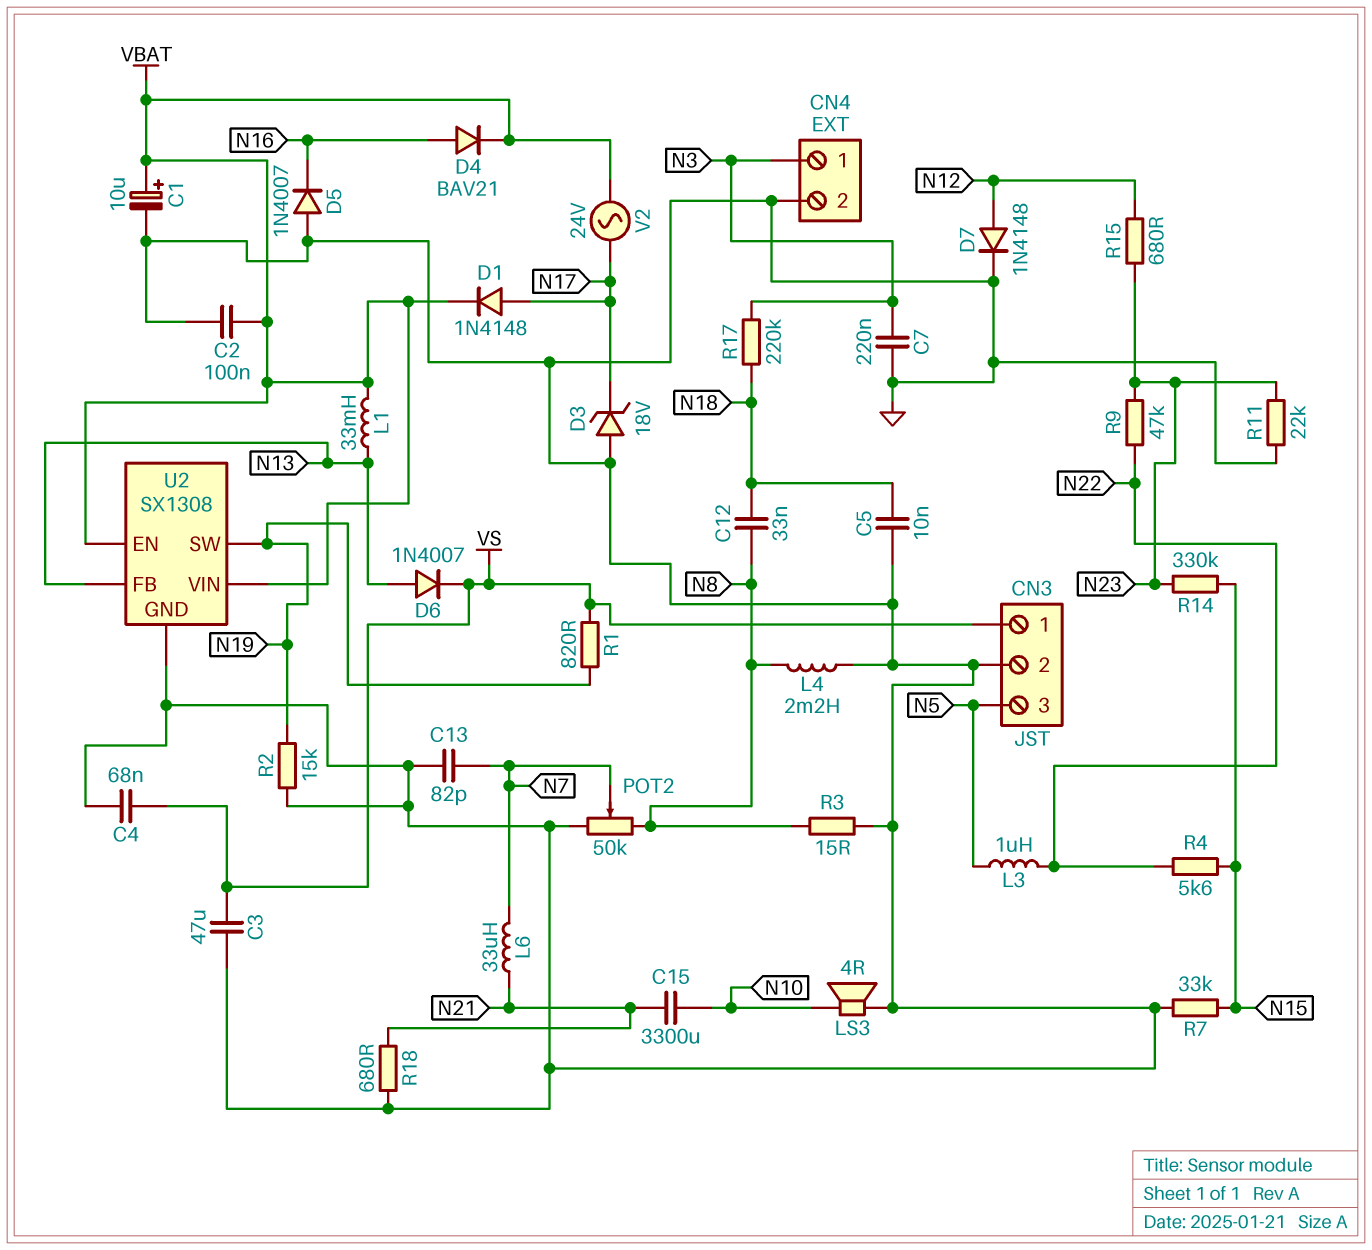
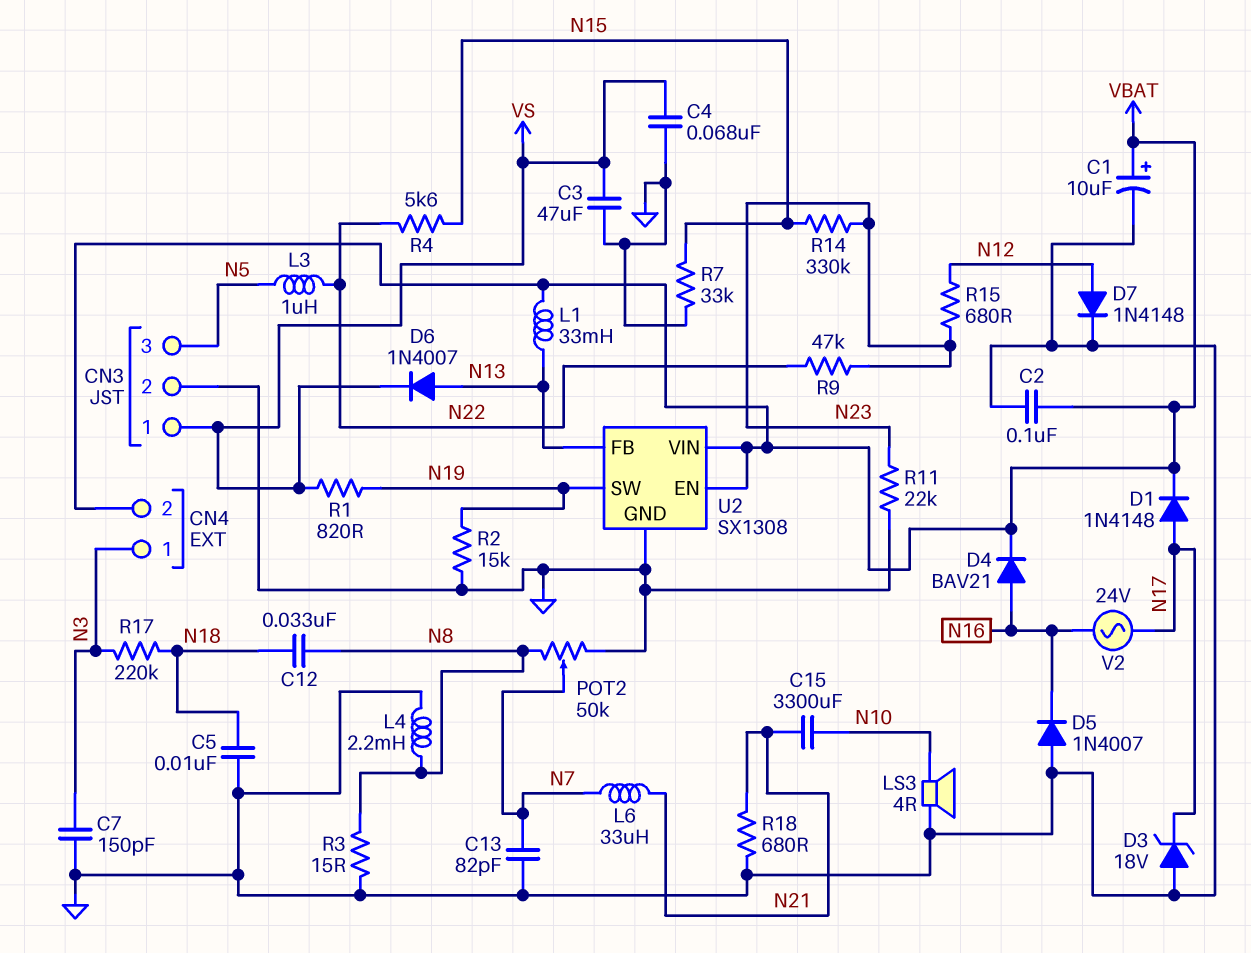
C7: 220nF (GND, N3) -> 150pF (GND, N3)
CN4 pin 2: GND -> VBAT
V2: AC 24V (N17, VBAT) -> AC 24V (N16, N17)

